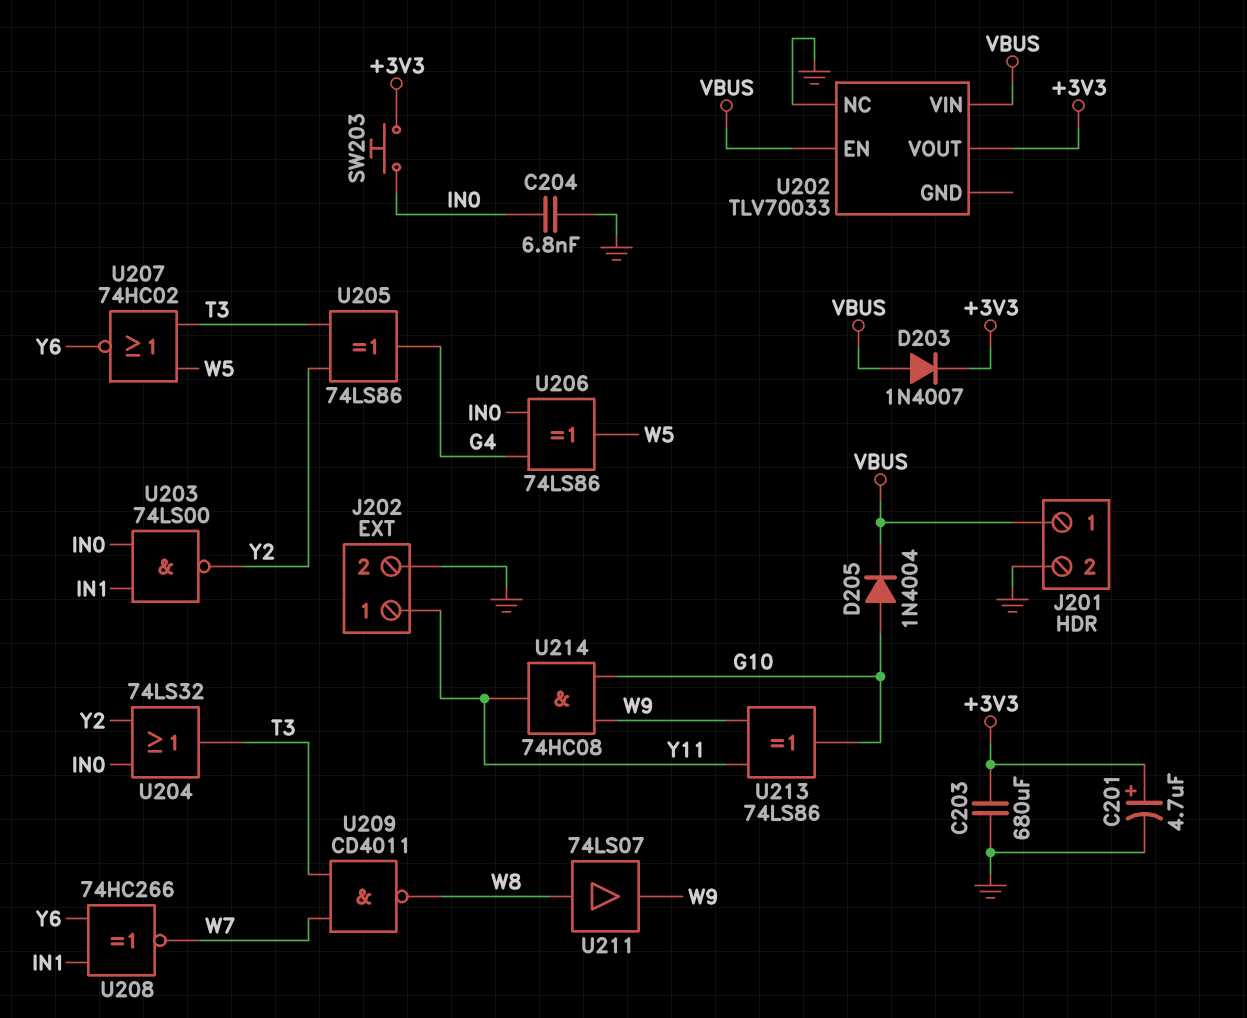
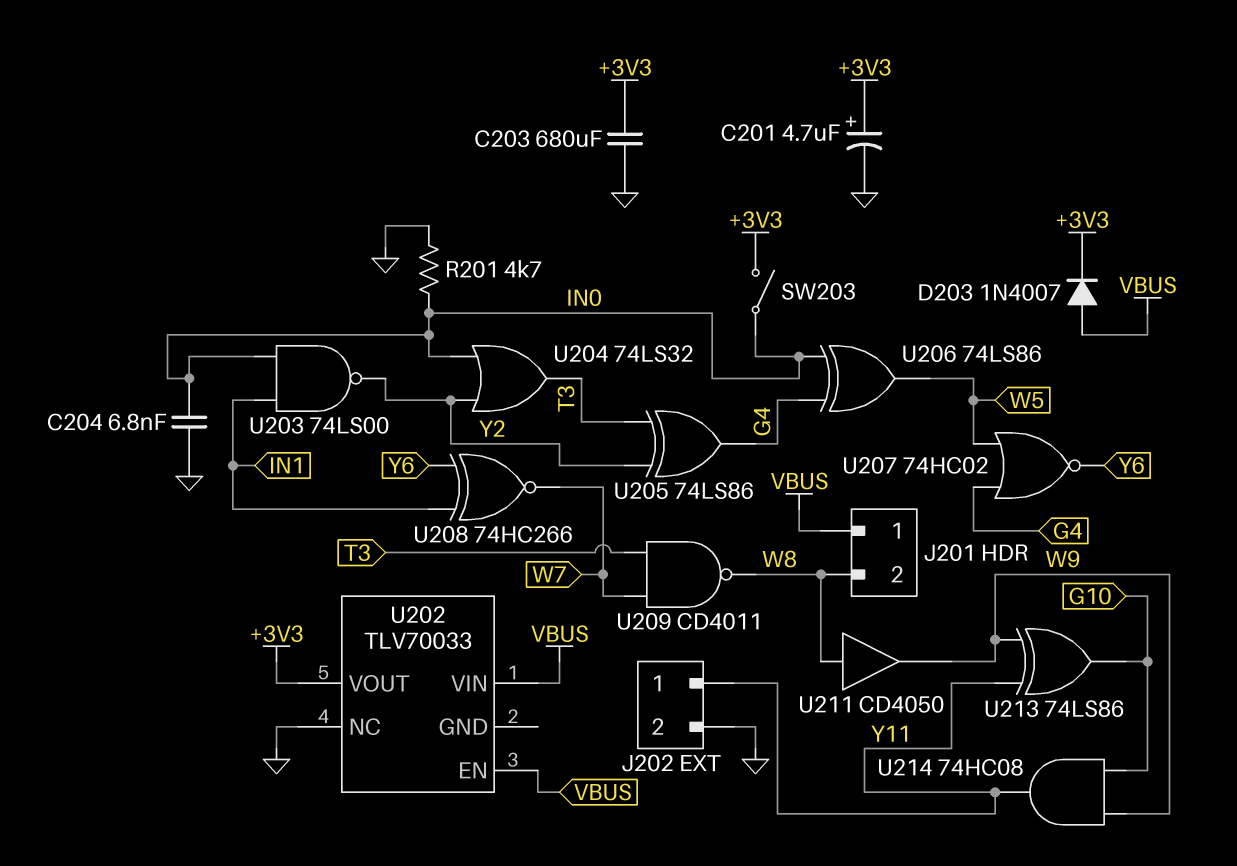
D205: diode 1N4004 (A G10, K VBUS) -> none
J201 pin 2: GND -> W8
R201: none -> 4.7k (GND, IN0)
SW203: button (+3V3, IN0) -> switch (+3V3, IN0)
U207: NOR 74HC02 (in T3, in W5, out Y6) -> NOR 74HC02 (in G4, in W5, out Y6)
U211: buffer 74LS07 (in W8, out W9) -> buffer CD4050 (in W8, out W9)

